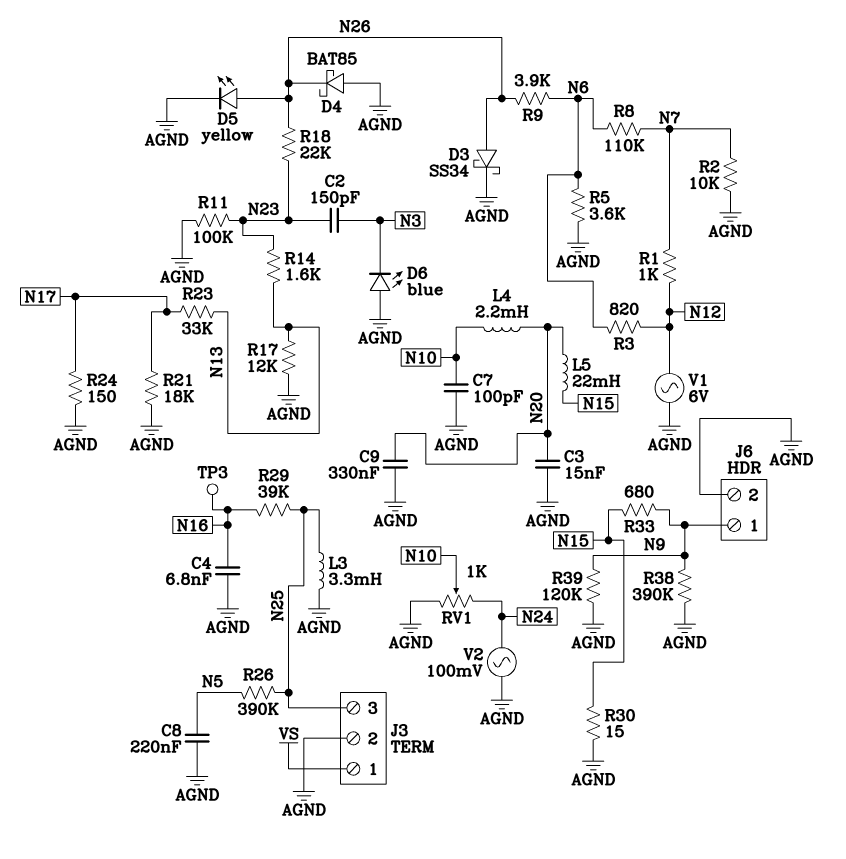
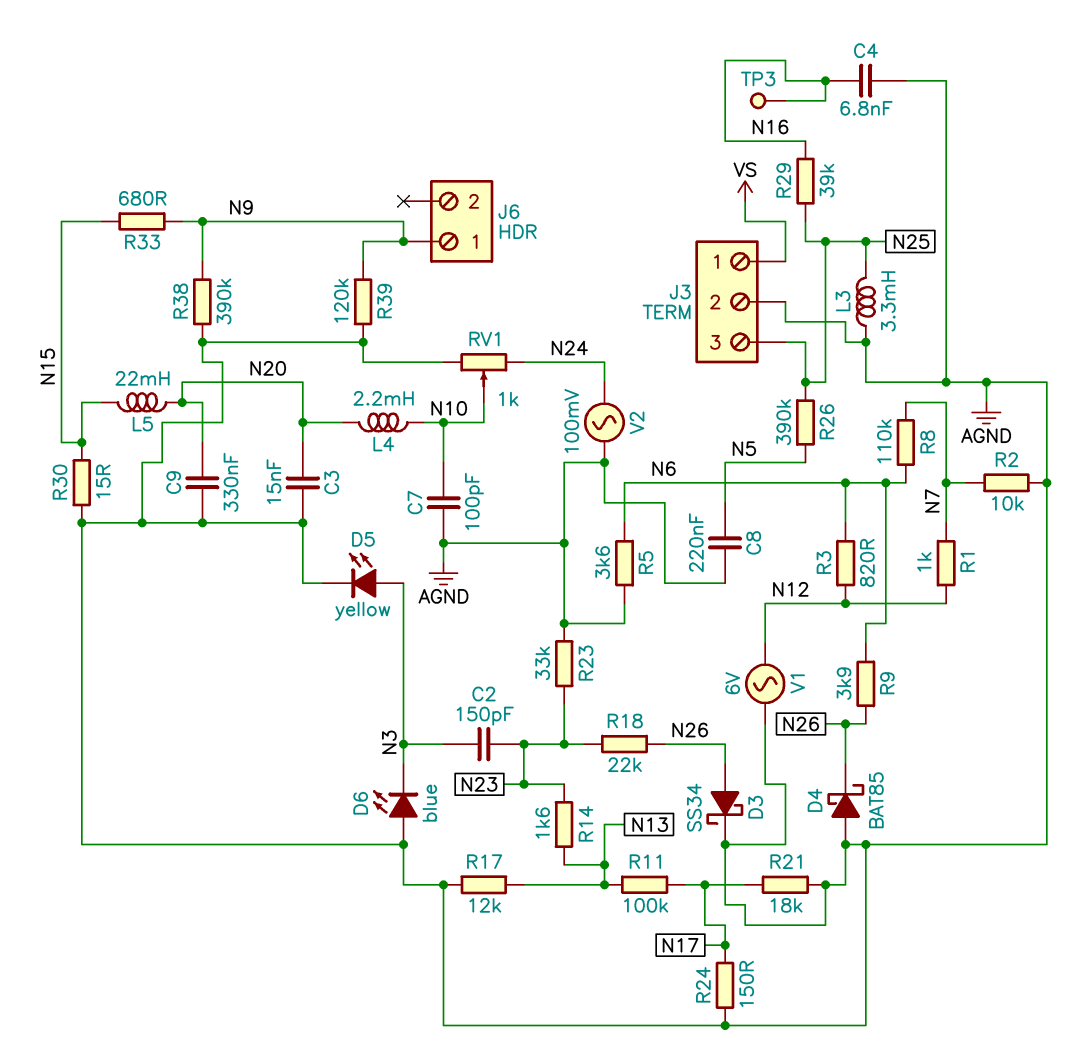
D5: LED yellow (A N26, K AGND) -> LED yellow (A N3, K AGND)
J6 pin 2: AGND -> none
R11: 100k (AGND, N23) -> 100k (N13, N17)
R23: 33k (N13, N17) -> 33k (AGND, N23)

